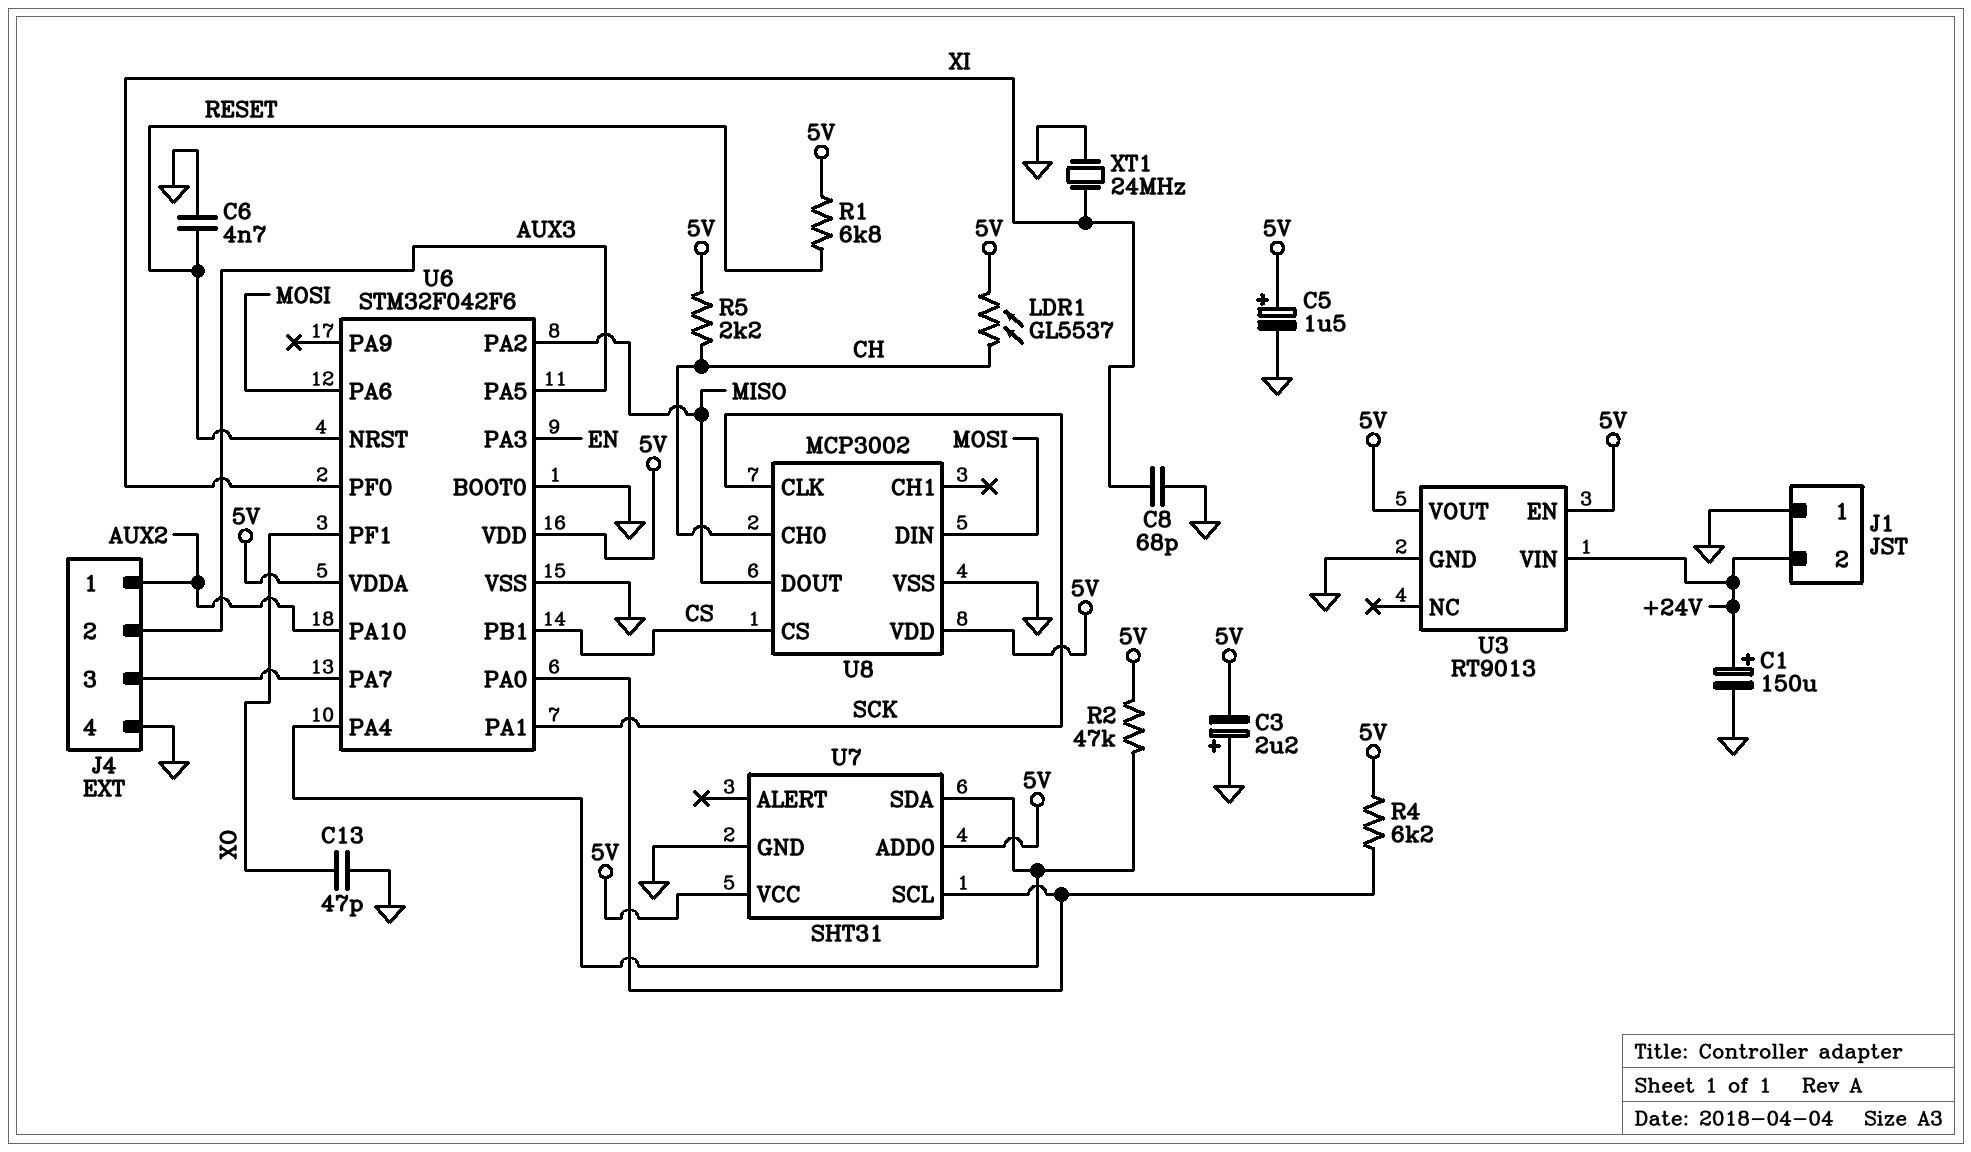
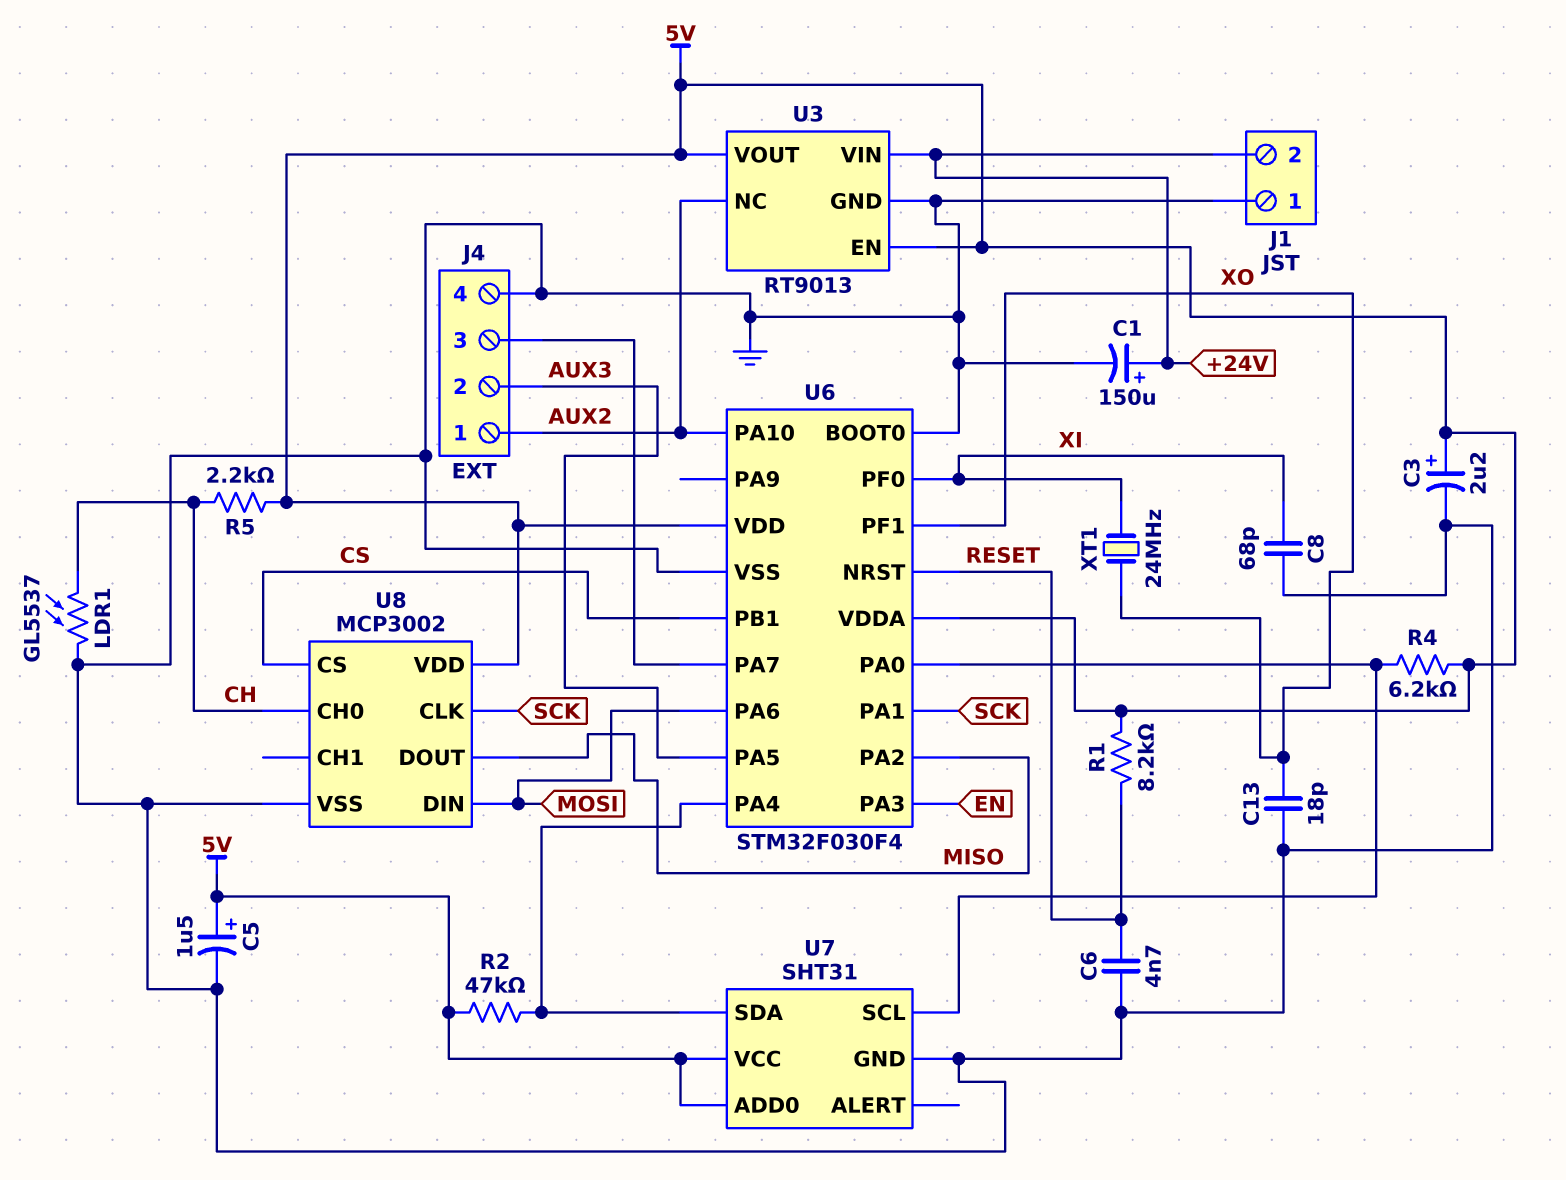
C3: 2.2uF (plus GND, minus 5V) -> 2.2uF (plus 5V, minus GND)
C13: 47pF (GND, XO) -> 18pF (GND, XO)
LDR1: GL5537 (5V, CH) -> GL5537 (CH, GND)
R1: 6.8k (5V, RESET) -> 8.2k (5V, RESET)
U3 pin NC: none -> AUX2
U6: STM32F042F6 -> STM32F030F4
XT1: 24MHz (GND, XI) -> 24MHz (XI, XO)

